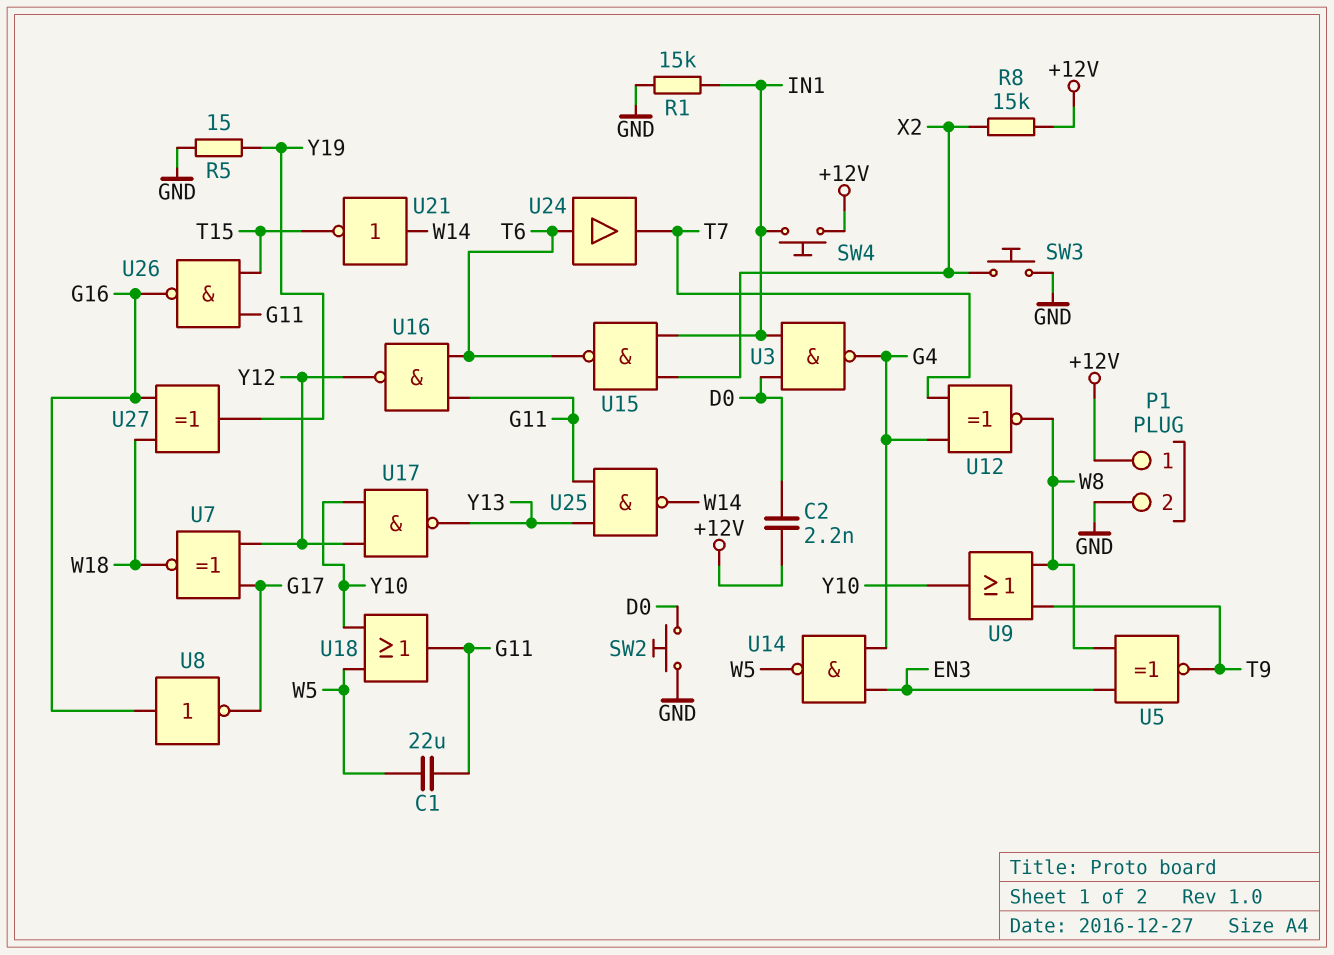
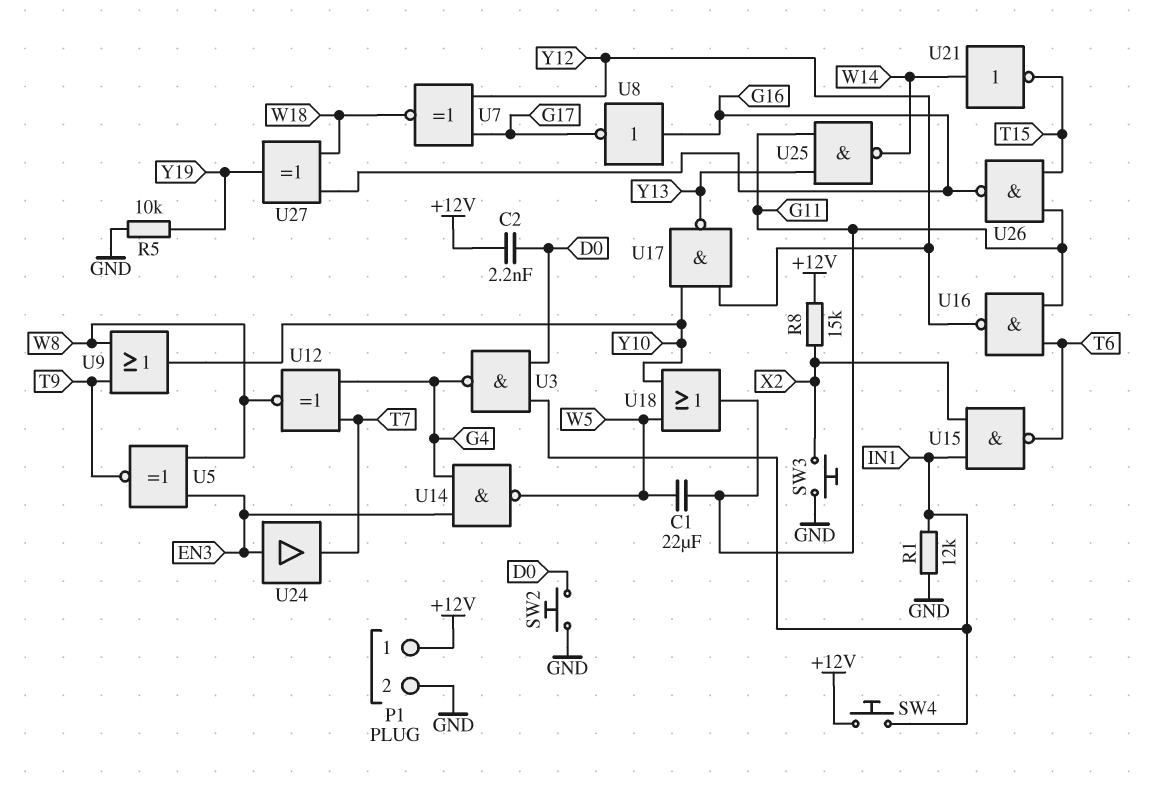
R1: 15k (GND, IN1) -> 12k (GND, IN1)
R5: 15 (GND, Y19) -> 10k (GND, Y19)
U24: buffer (in T6, out T7) -> buffer (in EN3, out T7)

